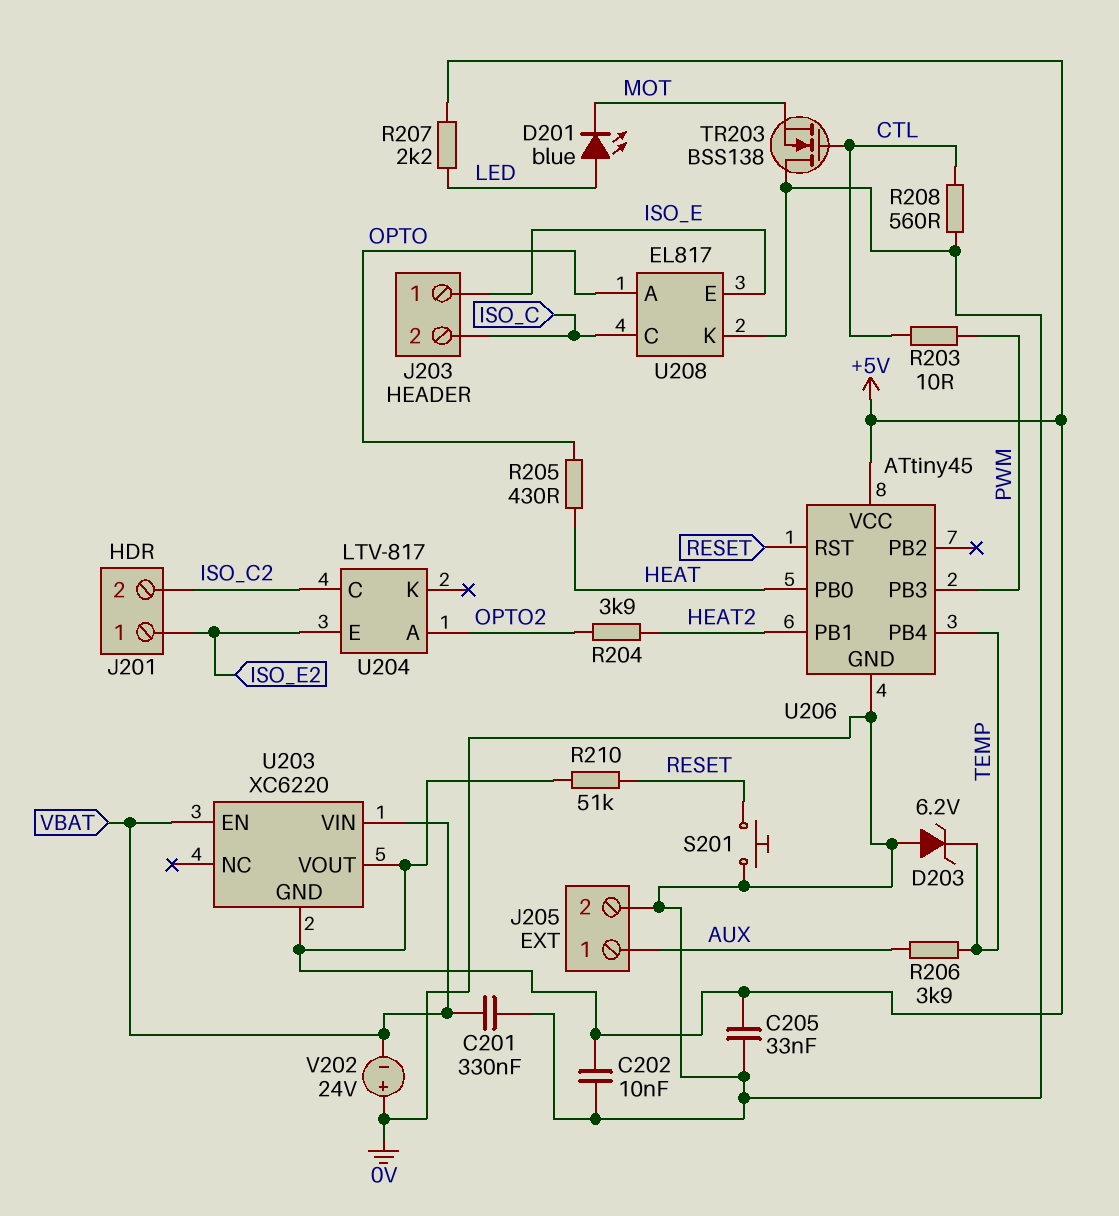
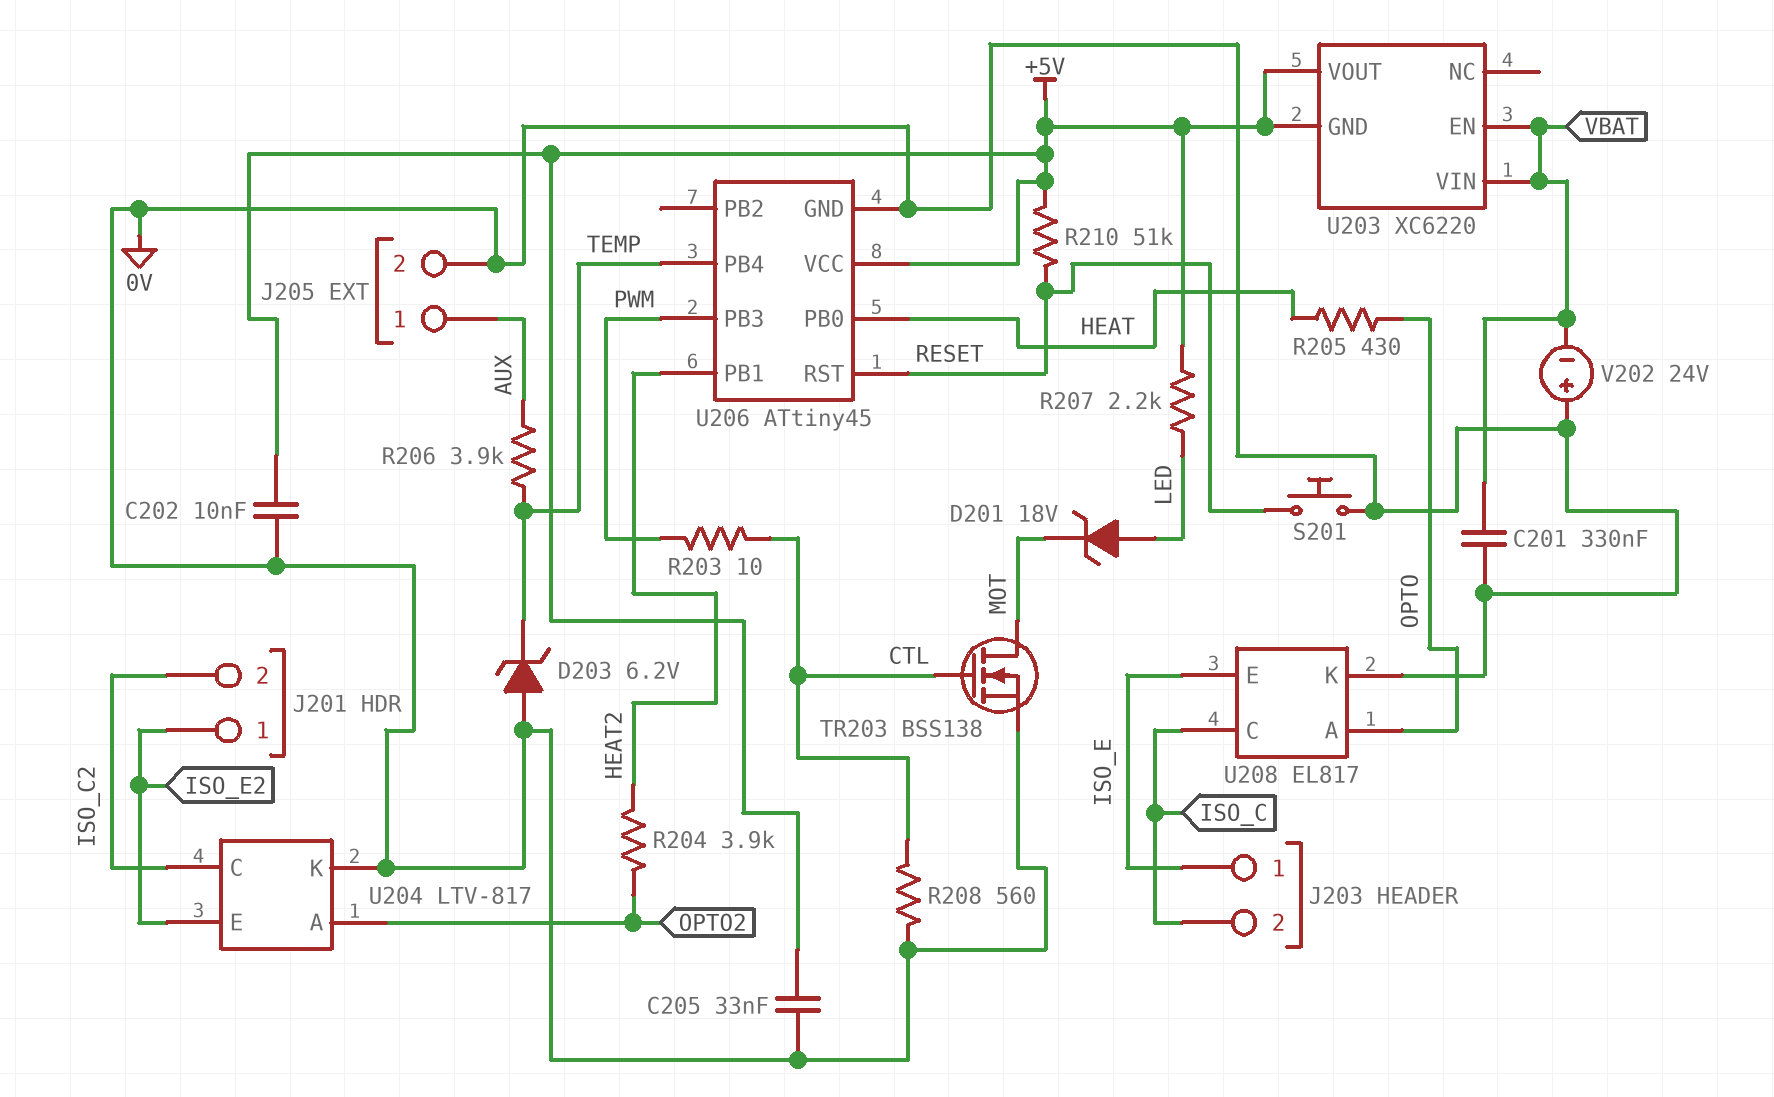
D201: LED blue (A LED, K MOT) -> zener 18V (A LED, K MOT)
TR203: NMOS BSS138 (G CTL, D 0V, S MOT) -> NMOS BSS138 (G CTL, D MOT, S 0V)
U204 pin K: none -> 0V

